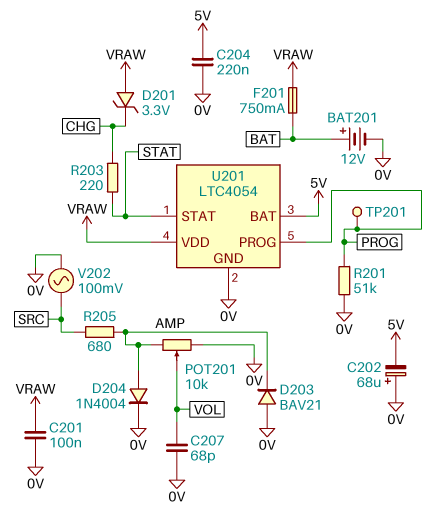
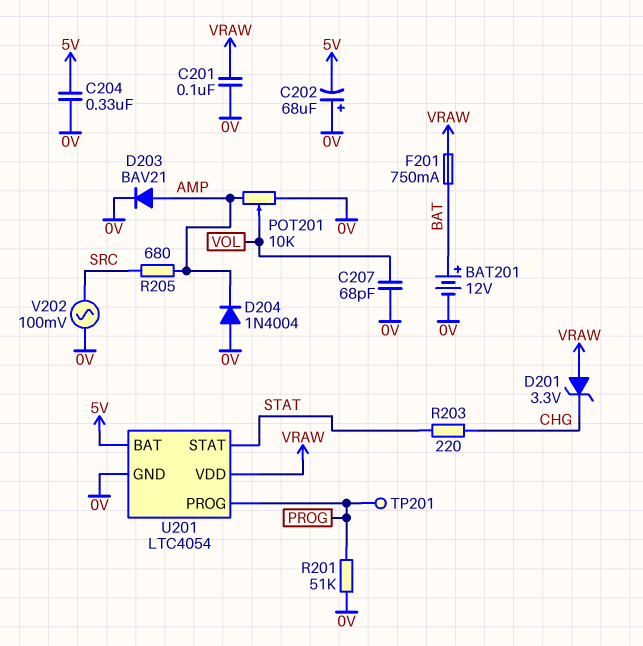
C204: 220nF (0V, 5V) -> 330nF (0V, 5V)
D203: diode BAV21 (A 0V, K AMP) -> diode BAV21 (A AMP, K 0V)
D204: diode 1N4004 (A AMP, K 0V) -> diode 1N4004 (A 0V, K AMP)

